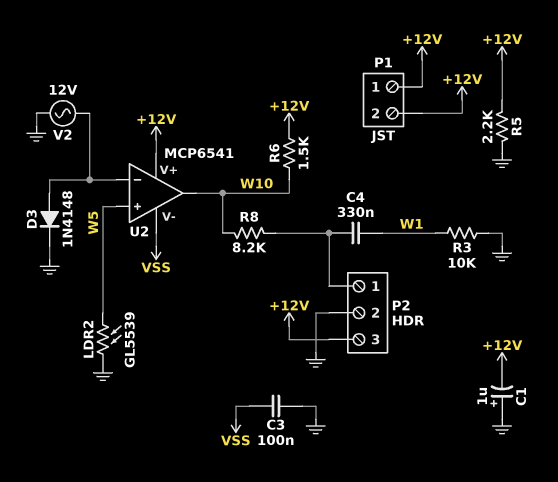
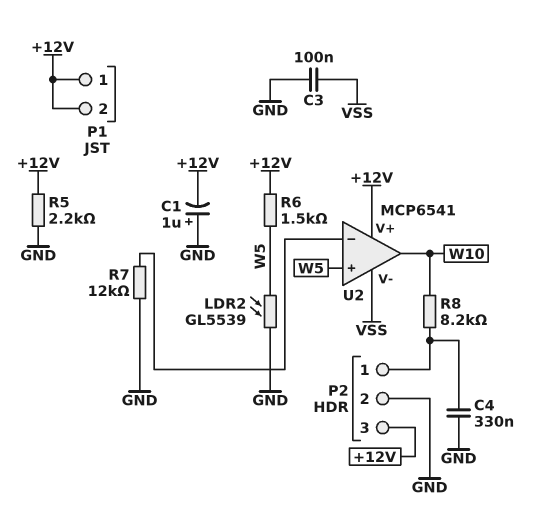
C4: 330nF (P2/1, W1) -> 330nF (GND, P2/1)
D3: diode 1N4148 (A U2/in-, K GND) -> none
R3: 10k (GND, W1) -> none
R6: 1.5k (+12V, W10) -> 1.5k (+12V, W5)
R7: none -> 12k (GND, U2/in-)
V2: AC 12V (GND, U2/in-) -> none

